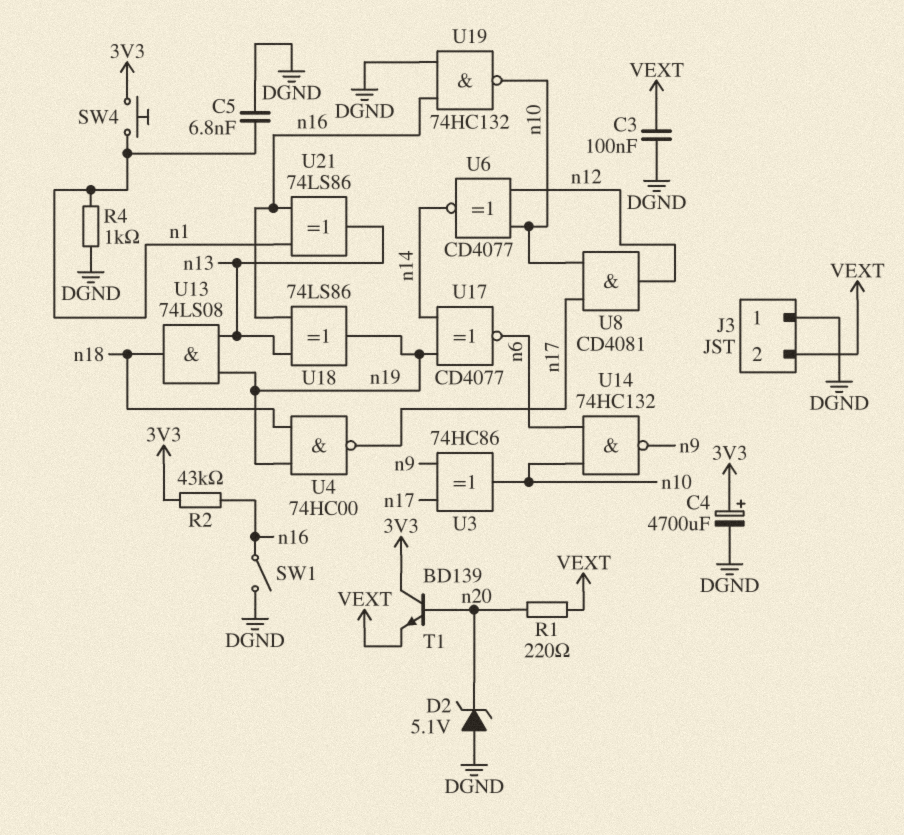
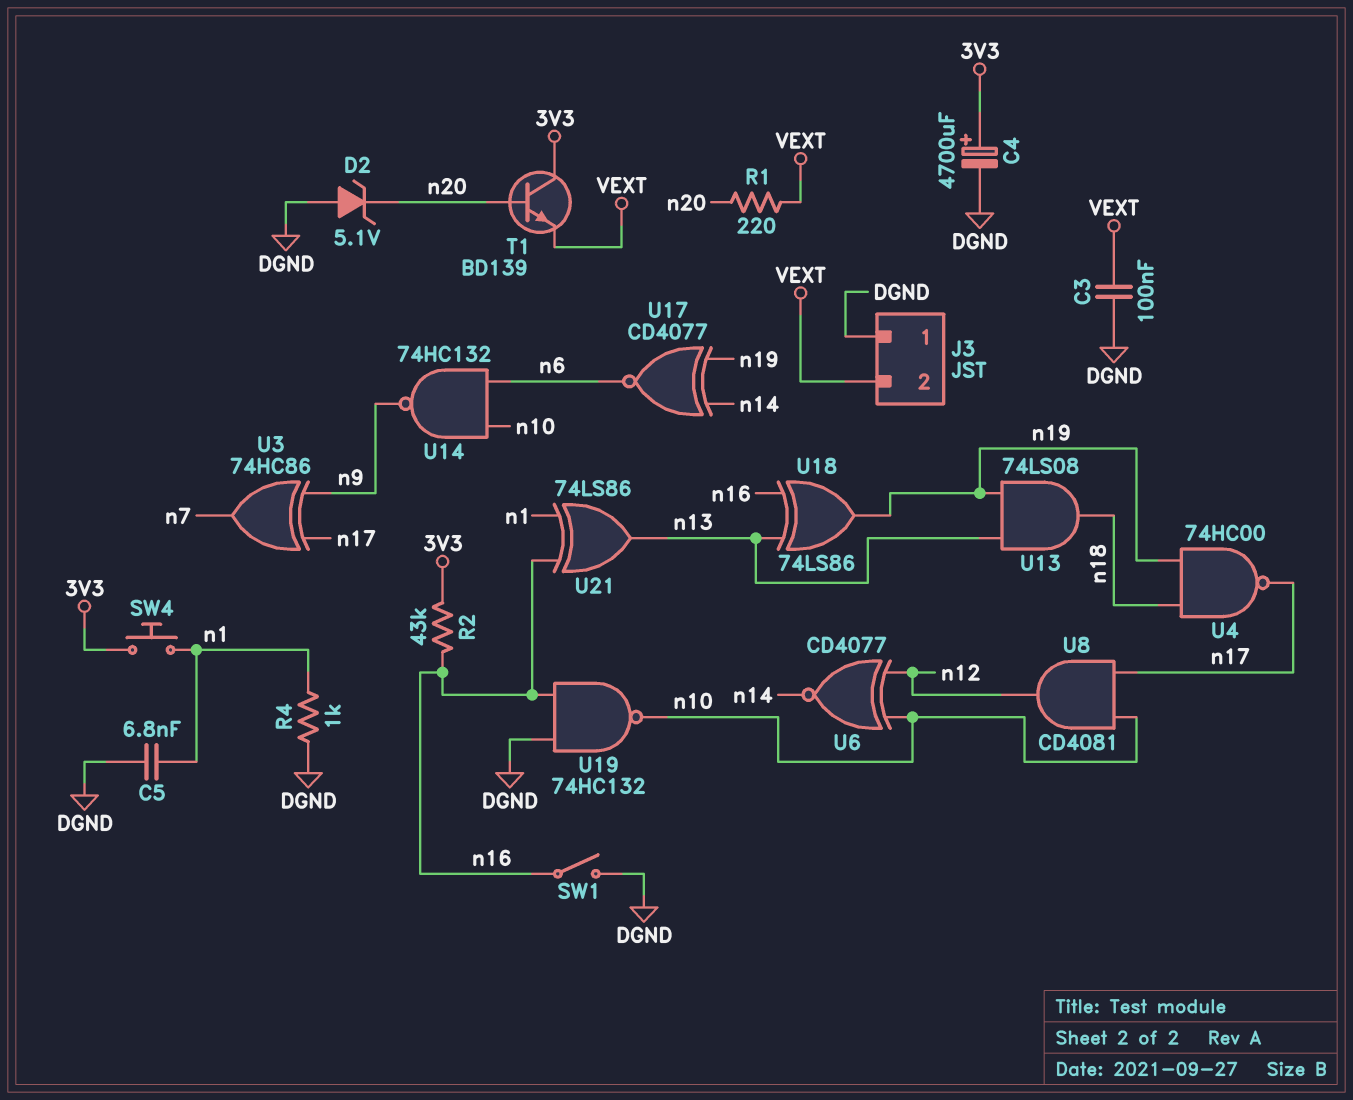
U3: XOR 74HC86 (in n9, in n17, out n10) -> XOR 74HC86 (in n9, in n17, out n7)

